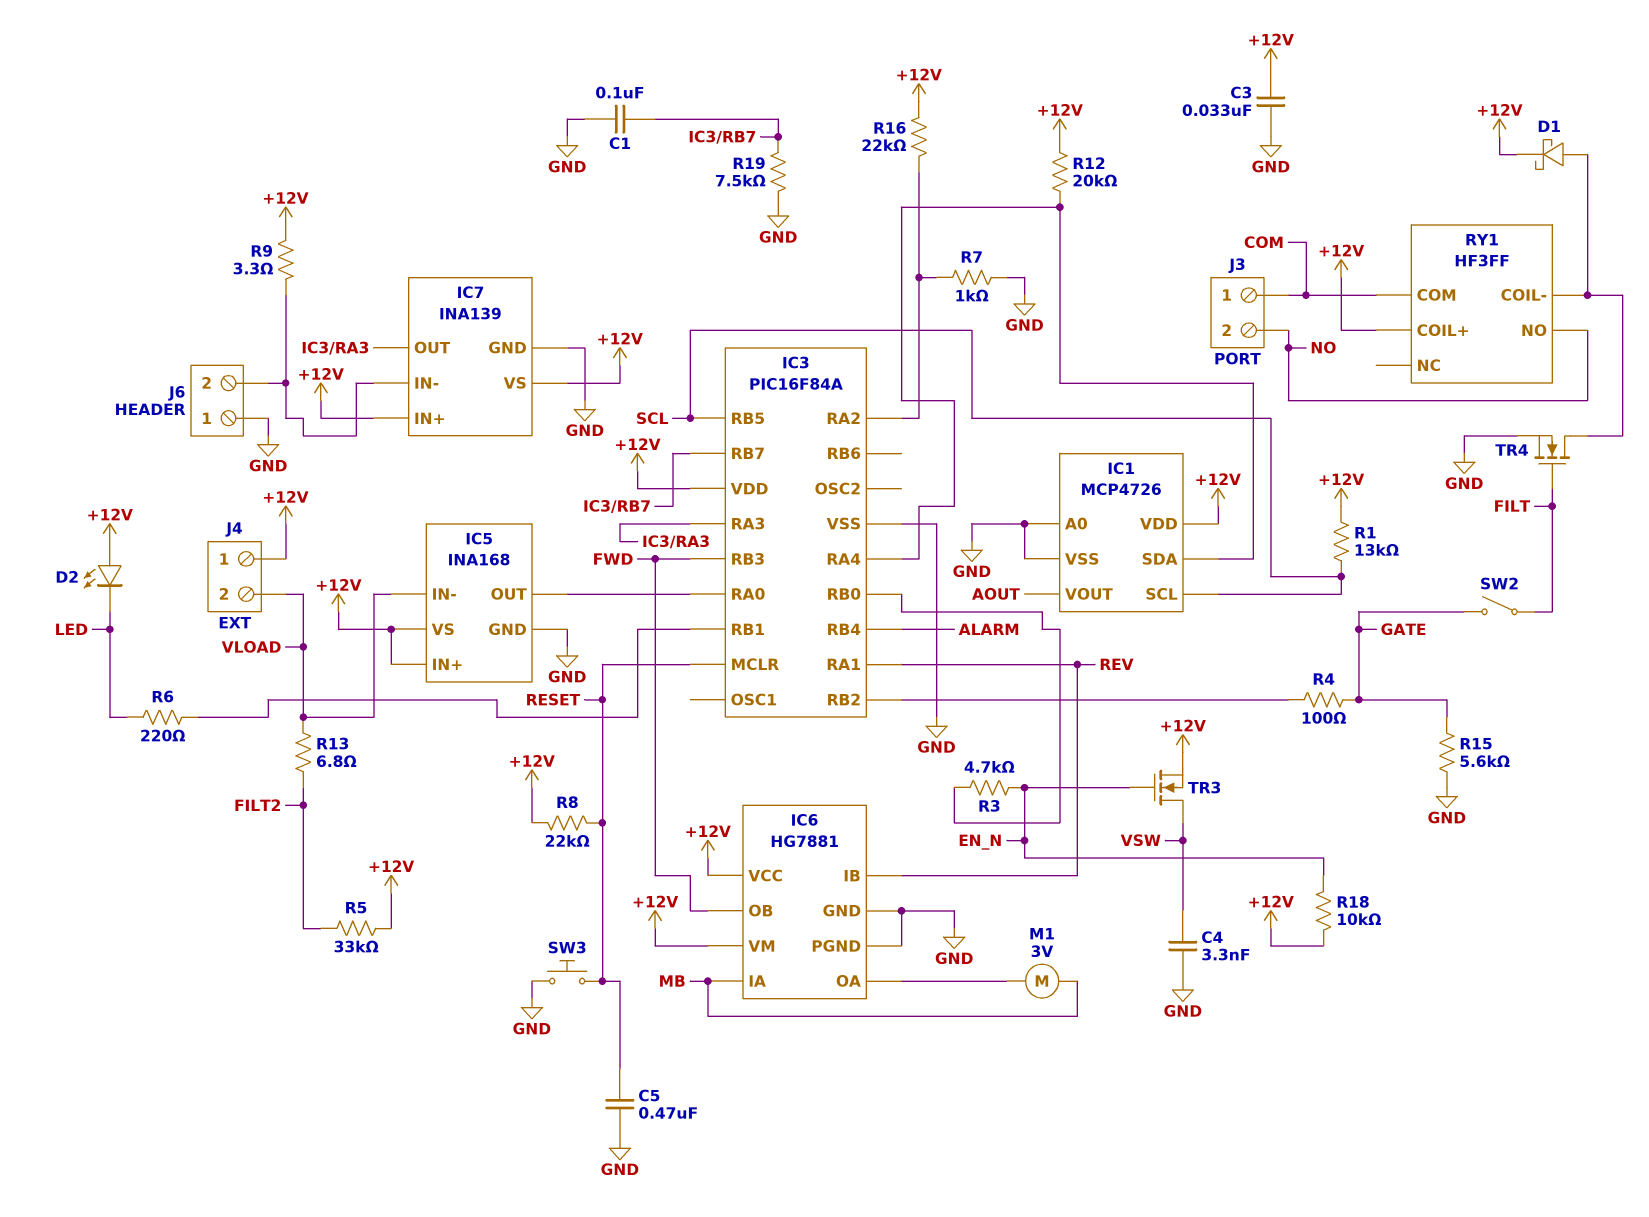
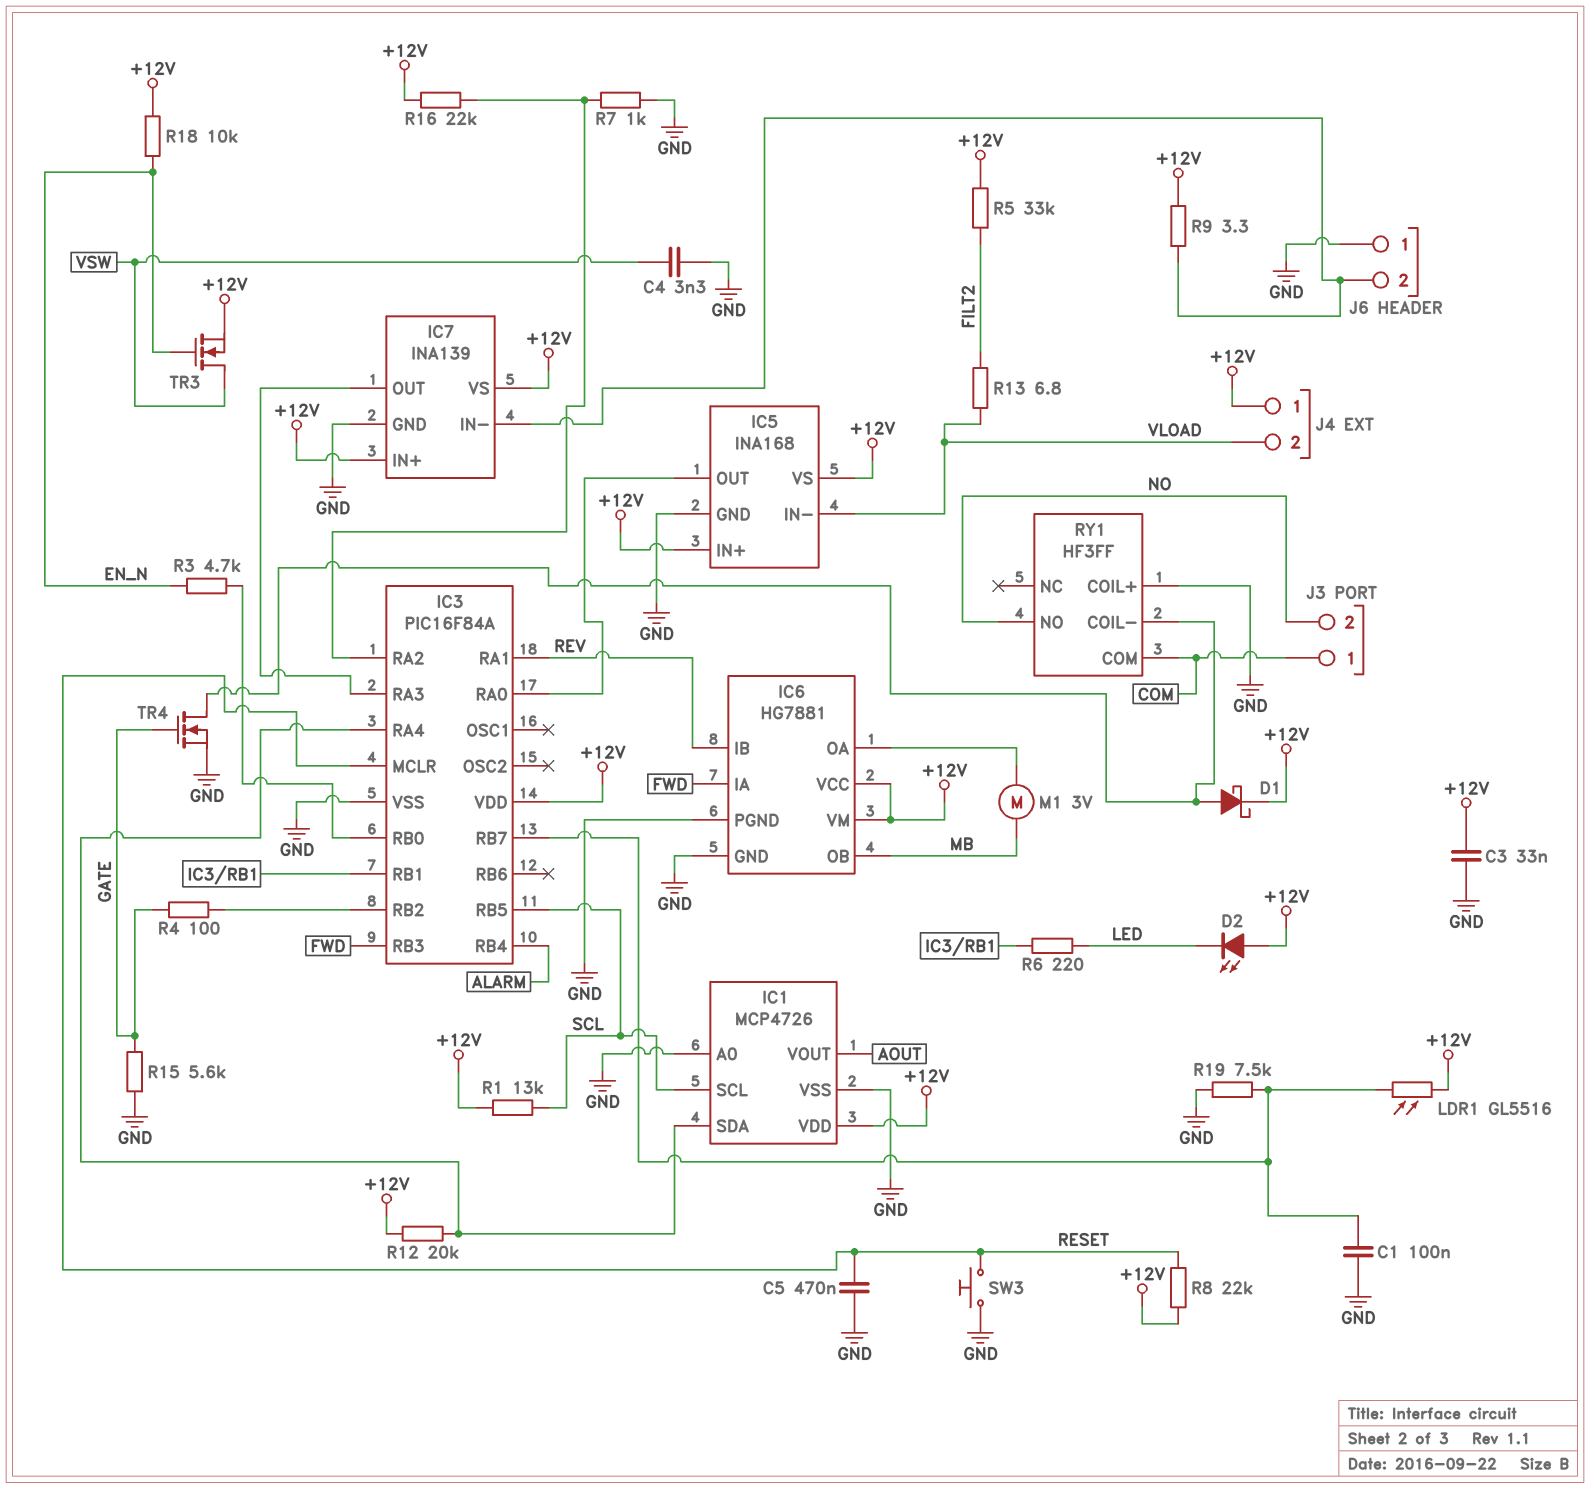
IC6 pin IA: MB -> FWD
IC6 pin OB: FWD -> MB
LDR1: none -> GL5516 (+12V, IC3/RB7)
RY1 pin COIL+: +12V -> GND
SW2: switch (FILT, GATE) -> none
TR4: NMOS (G FILT, D RY1/COIL-, S GND) -> NMOS (G GATE, D RY1/COIL-, S GND)

